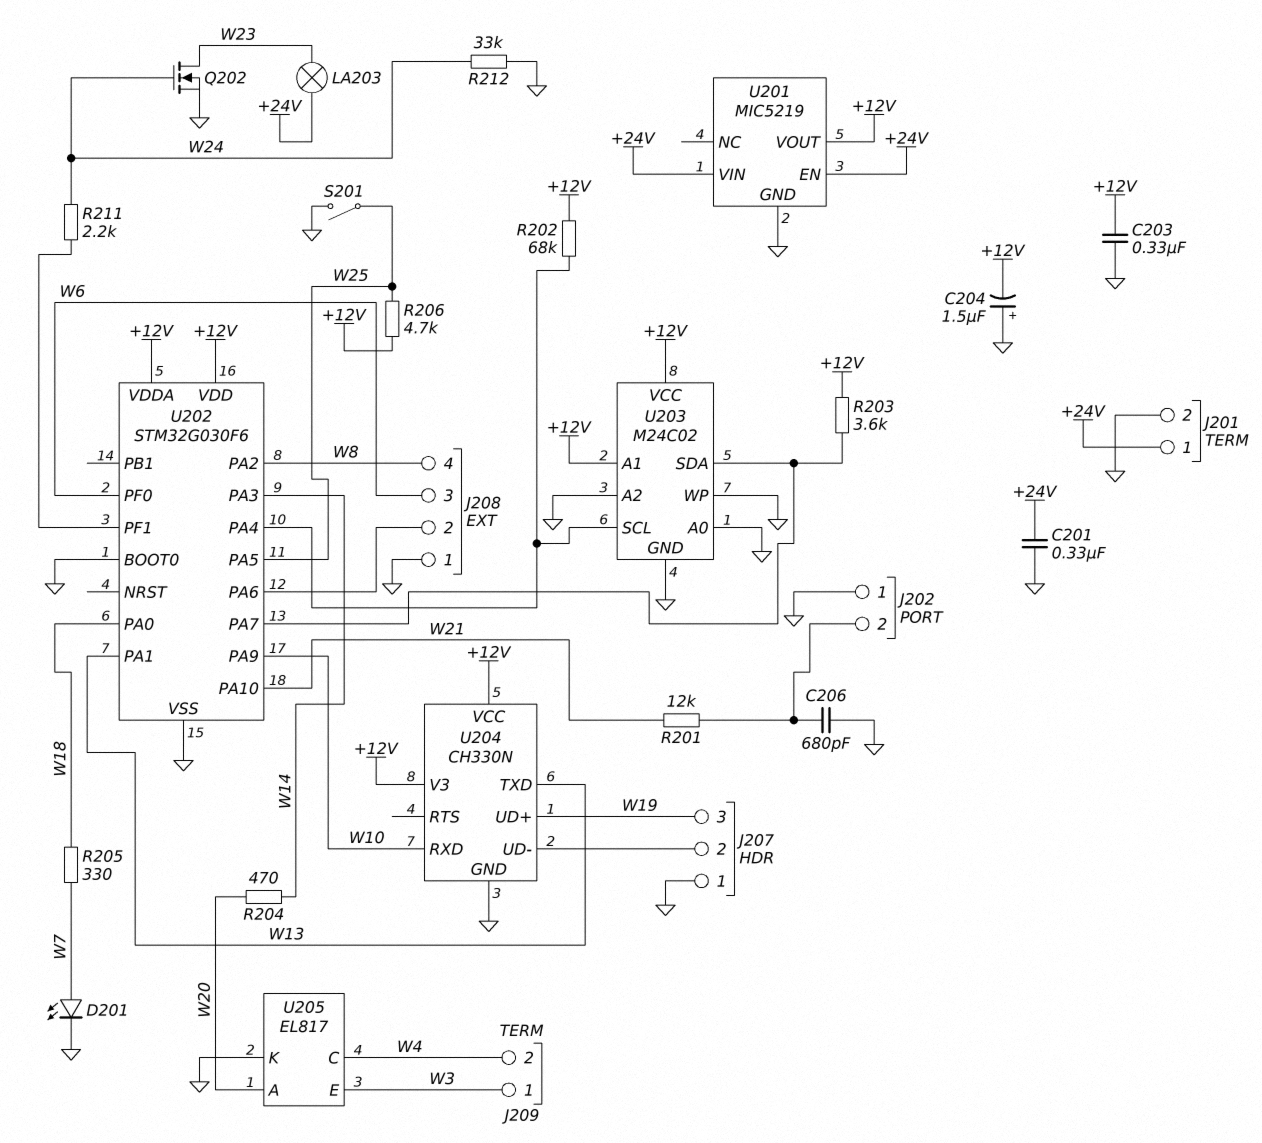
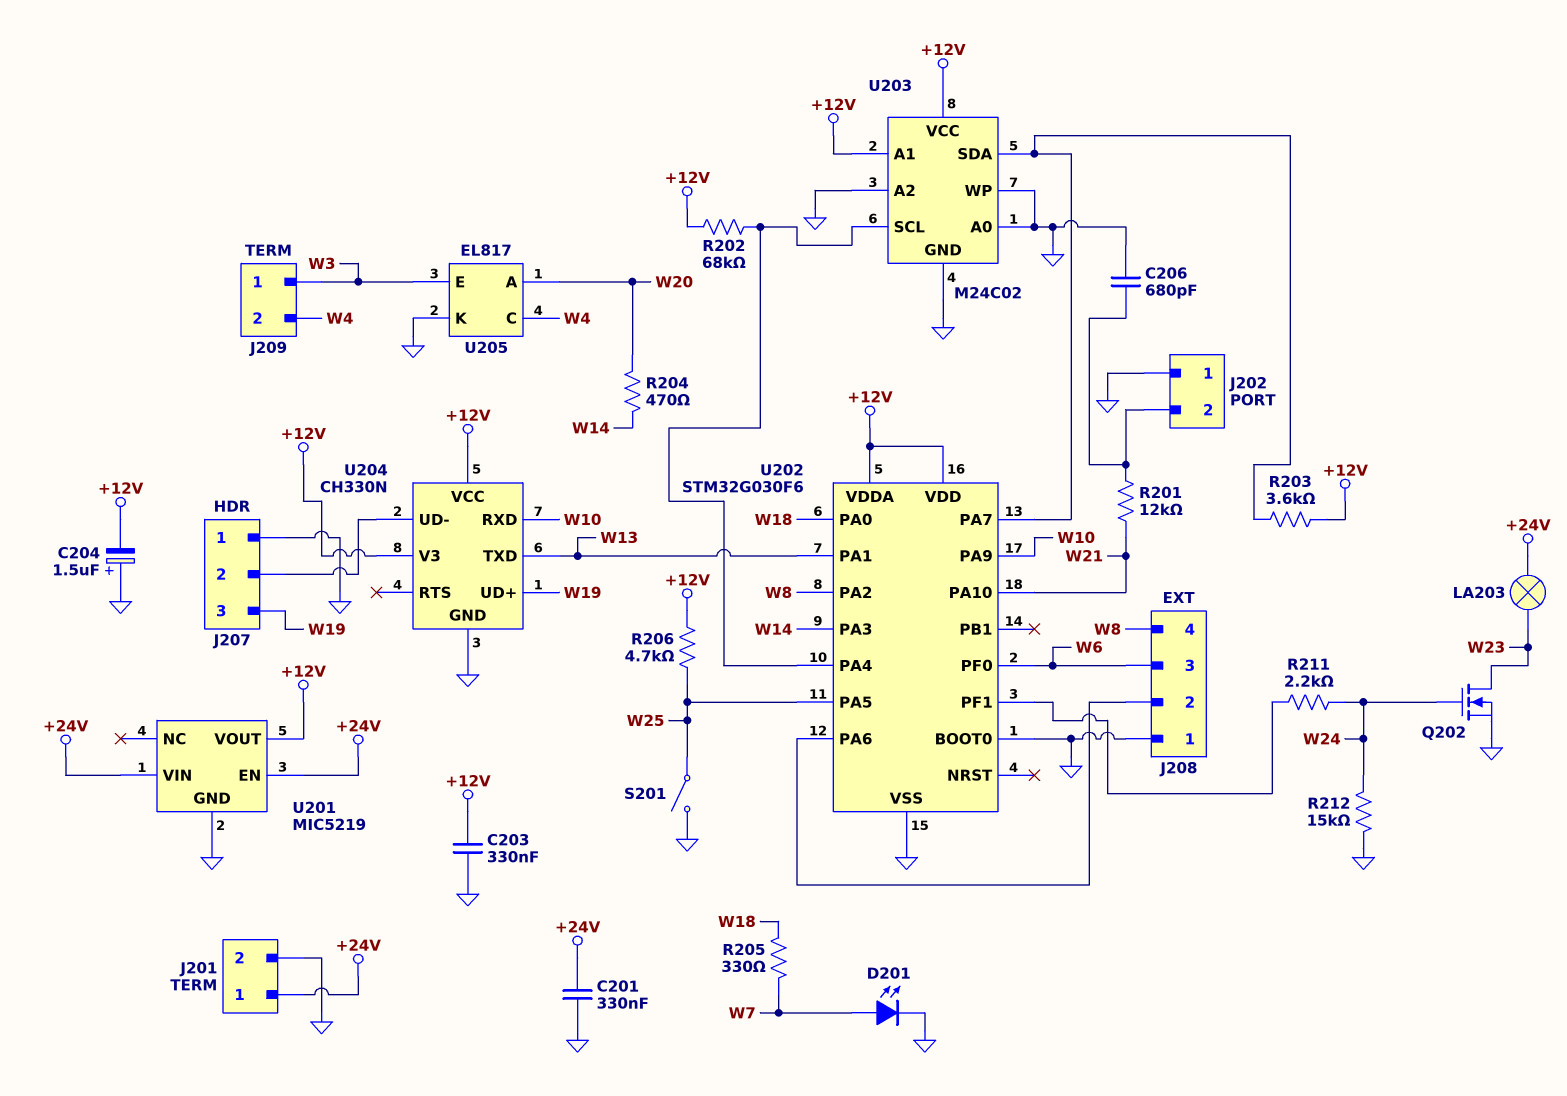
R212: 33k (GND, W24) -> 15k (GND, W24)

